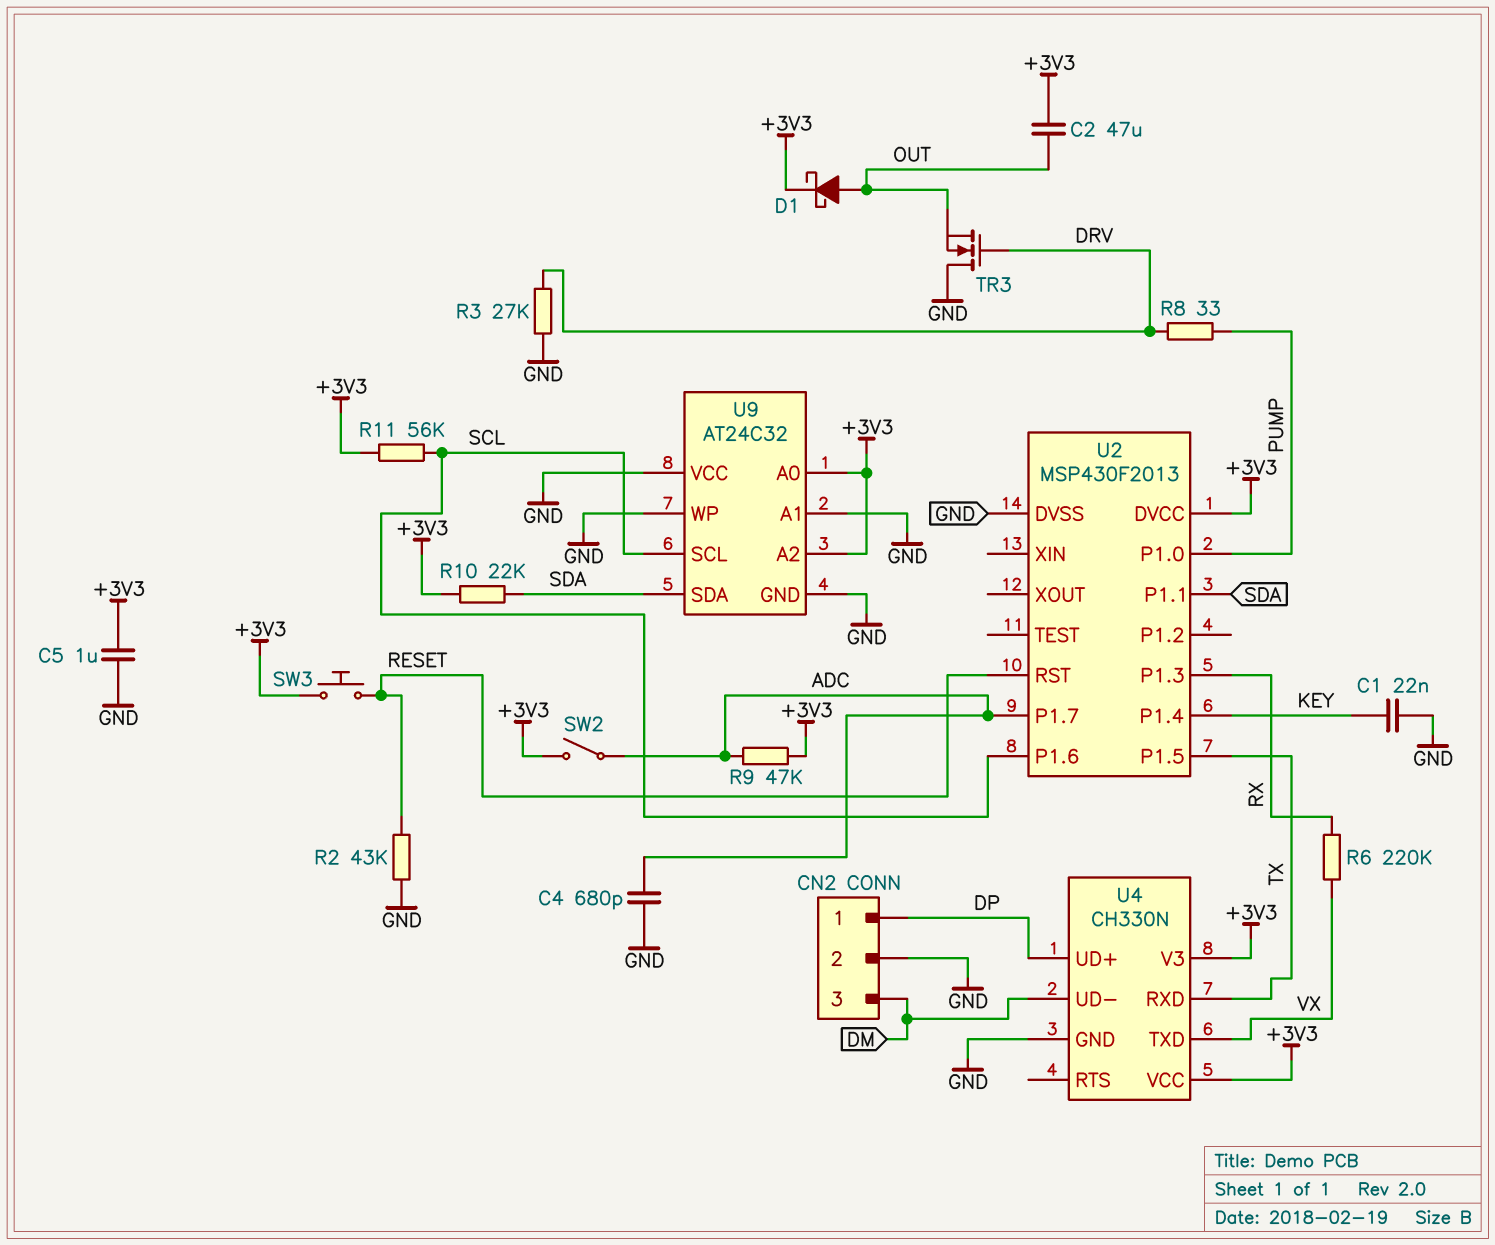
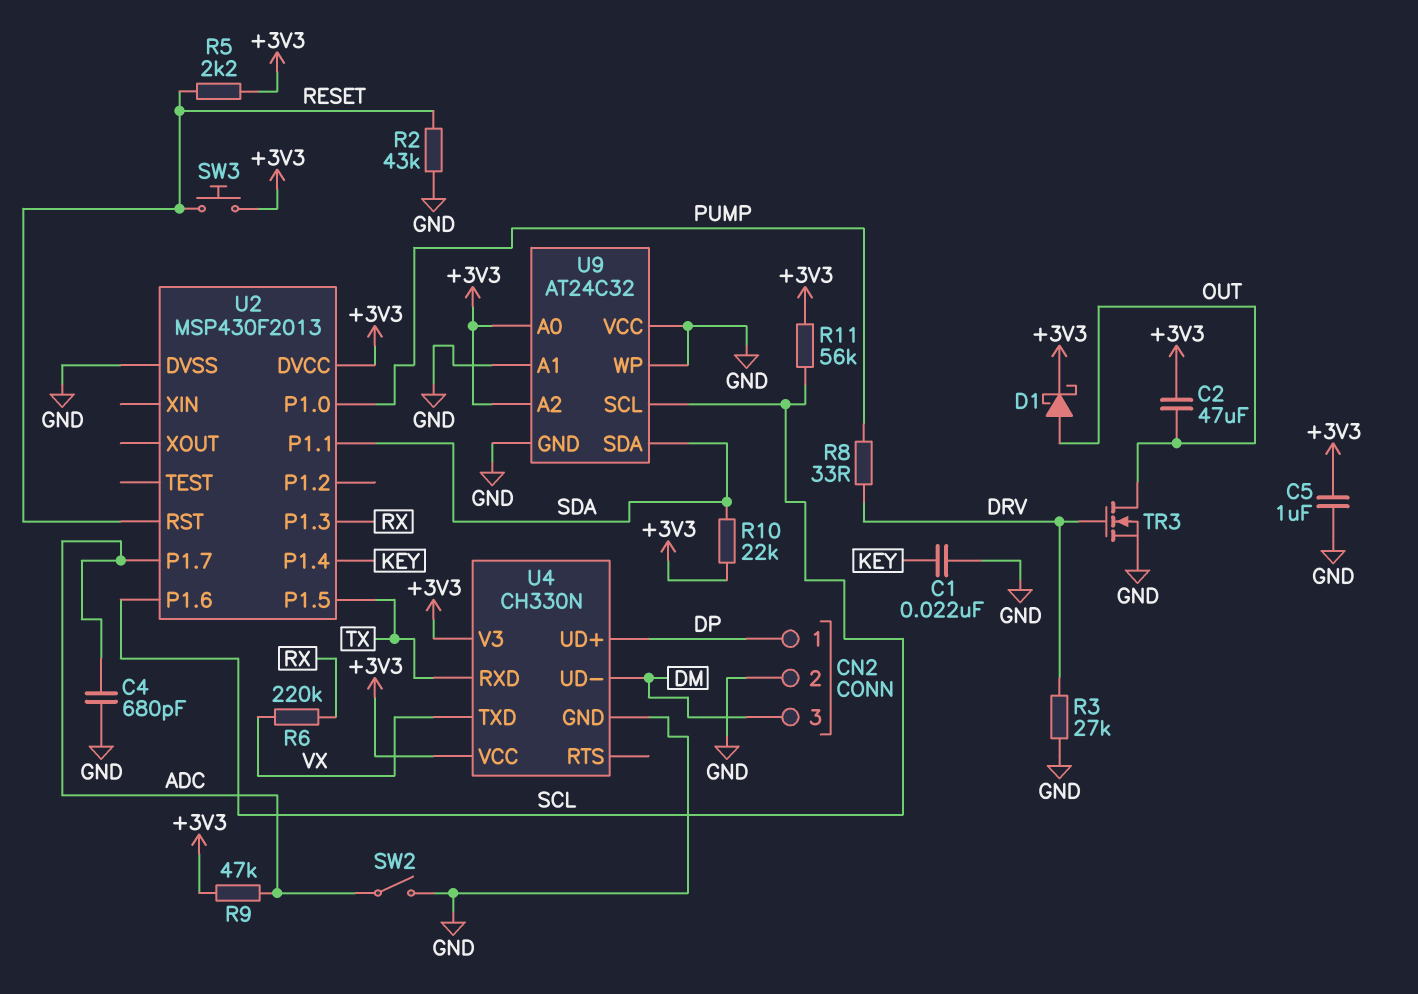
R5: none -> 2.2k (+3V3, RESET)
SW2: switch (+3V3, ADC) -> switch (ADC, GND)
TR3: NMOS (G DRV, D GND, S OUT) -> NMOS (G DRV, D OUT, S GND)

